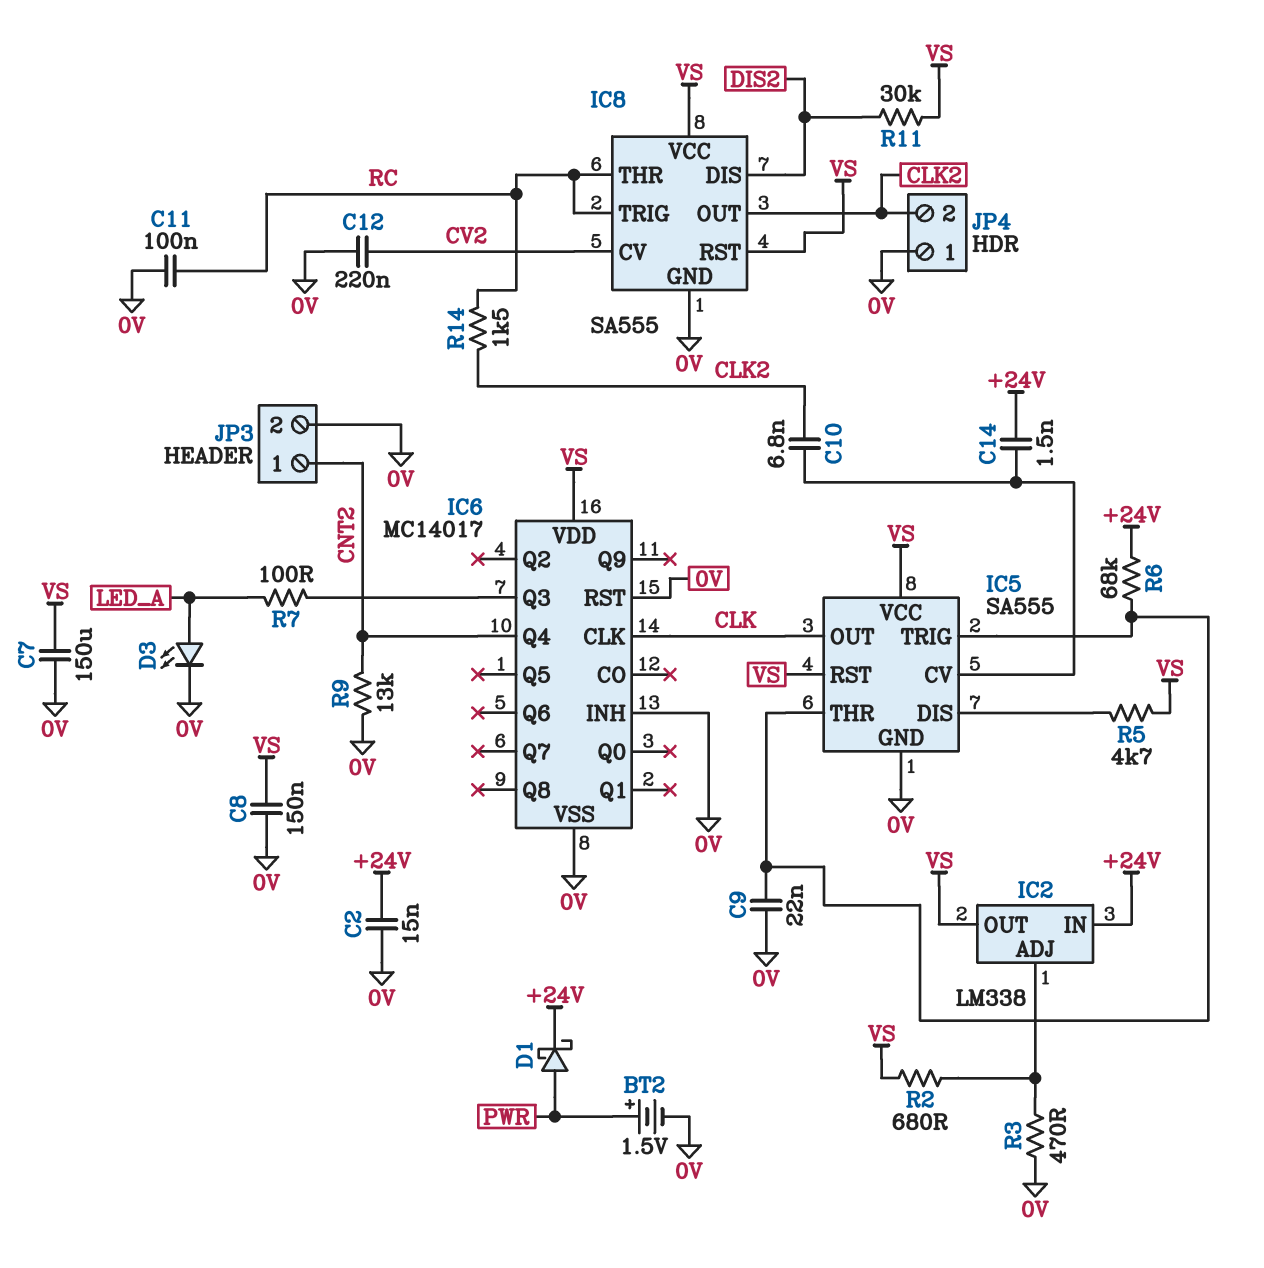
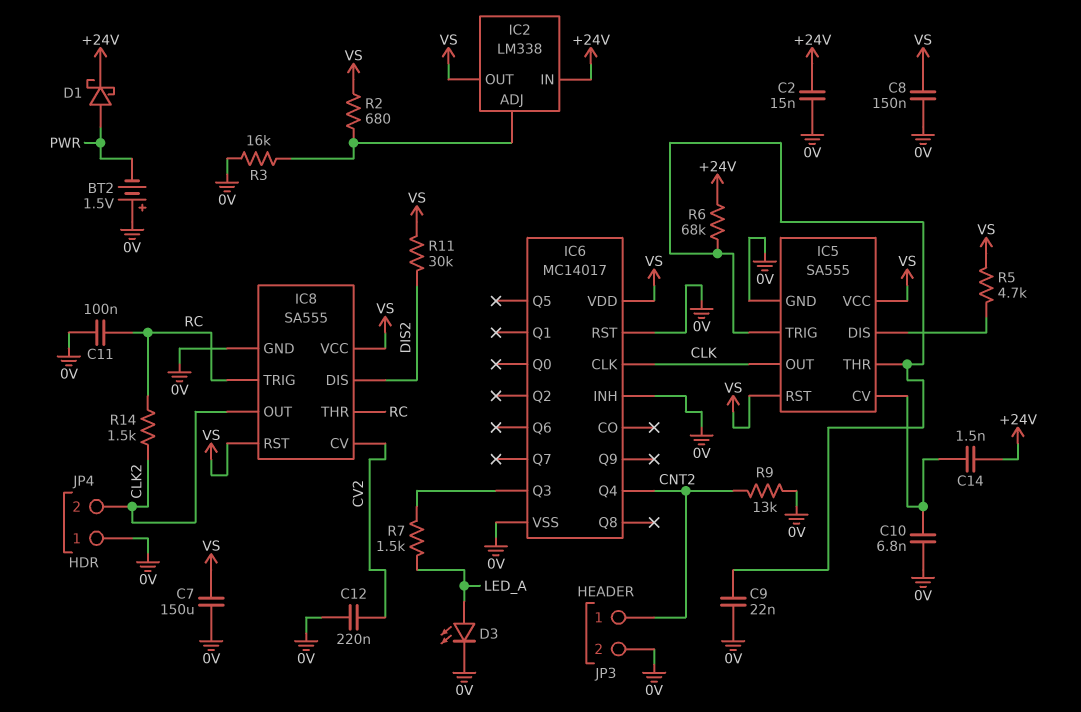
BT2: 1.5V (plus PWR, minus 0V) -> 1.5V (plus 0V, minus PWR)
C10: 6.8nF (CLK2, IC5/CV) -> 6.8nF (0V, IC5/CV)
R3: 470 (0V, IC2/ADJ) -> 16k (0V, IC2/ADJ)
R7: 100 (IC6/Q3, LED_A) -> 1.5k (IC6/Q3, LED_A)

